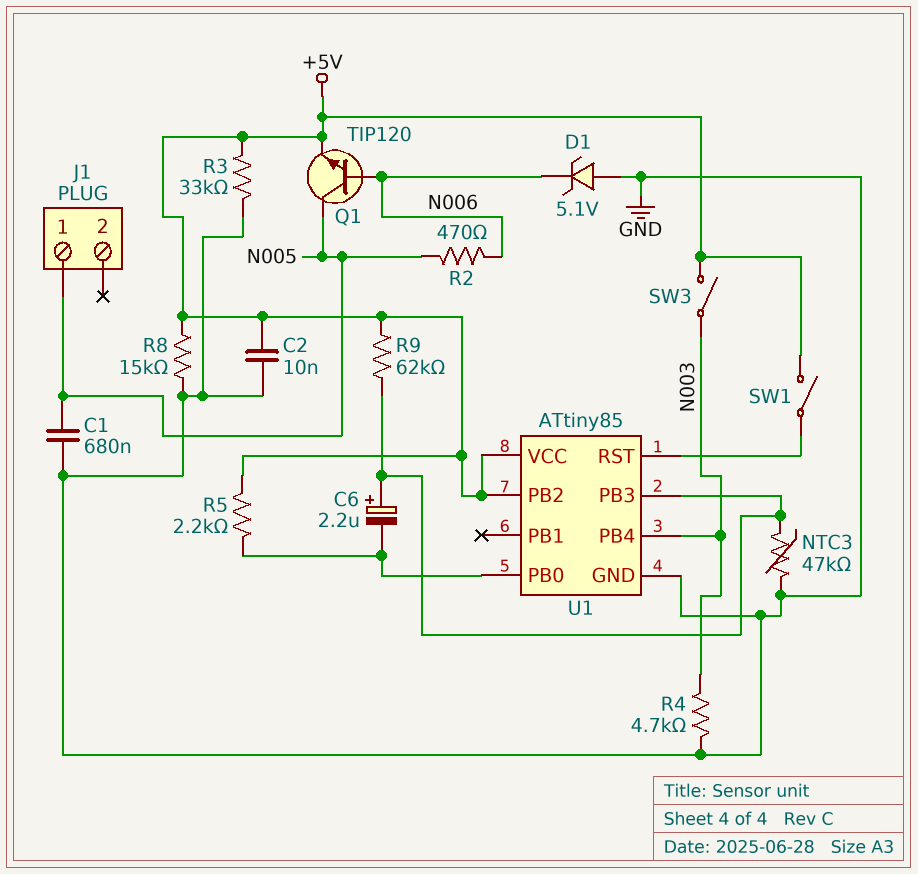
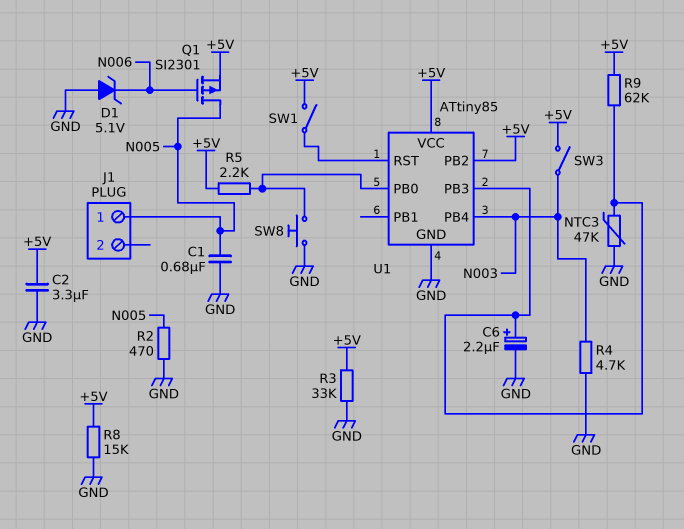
C2: 10nF (+5V, GND) -> 3.3uF (+5V, GND)
C6: 2.2uF (plus U1/PB3, minus U1/PB0) -> 2.2uF (plus U1/PB3, minus GND)
Q1: NPN TIP120 (B N006, C N005, E +5V) -> PMOS SI2301 (G N006, D N005, S +5V)
R2: 470 (N005, N006) -> 470 (GND, N005)
SW8: none -> button (GND, U1/PB0)

